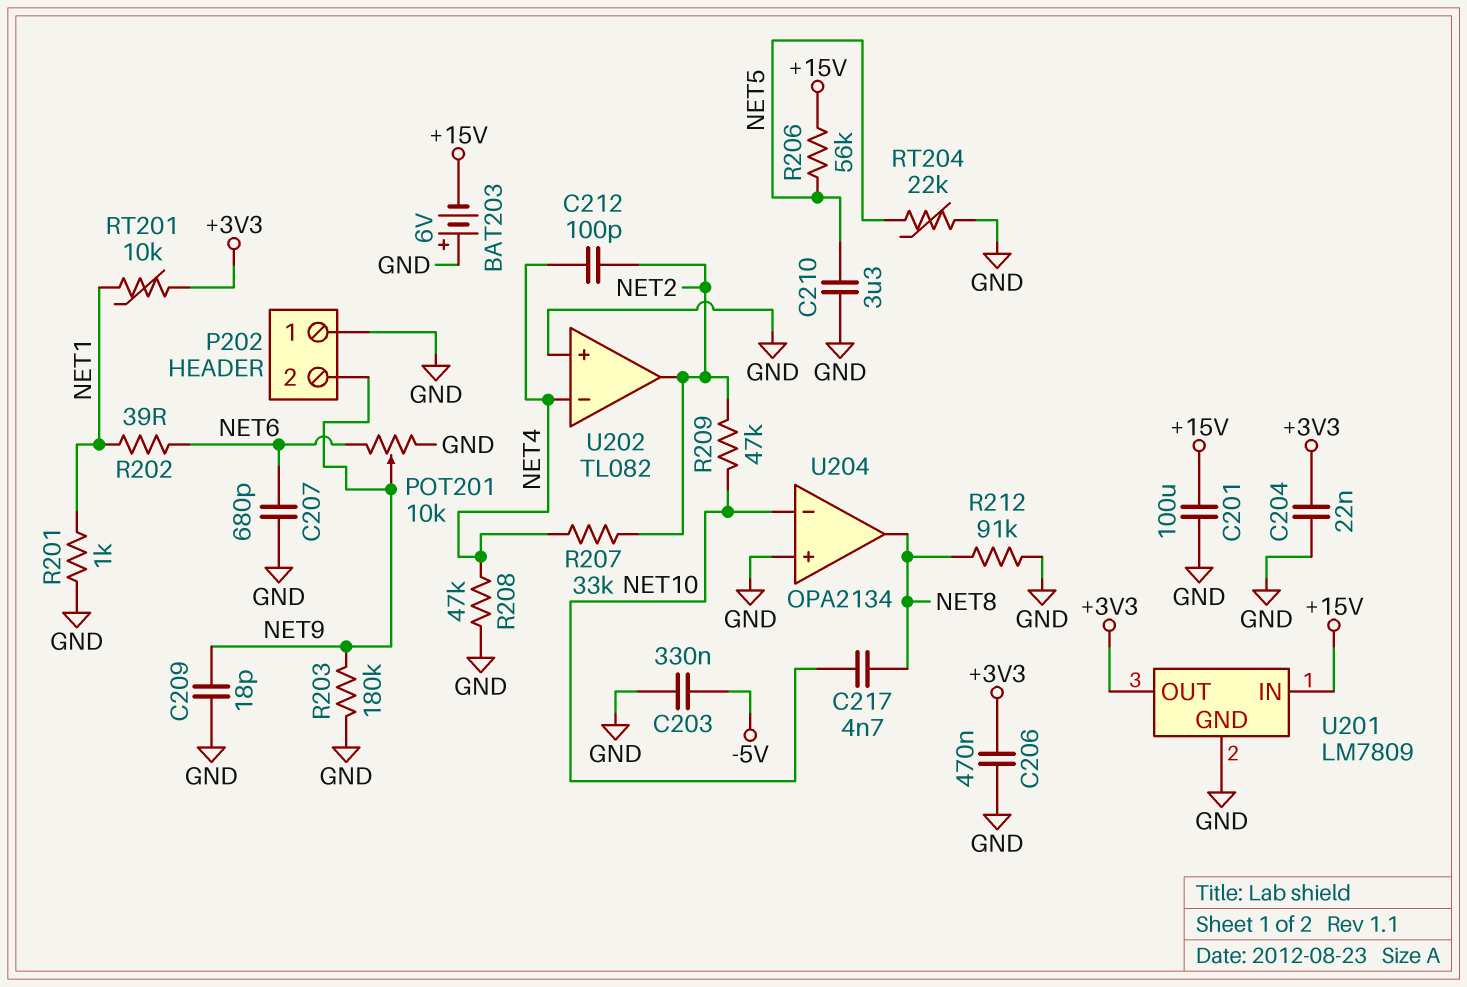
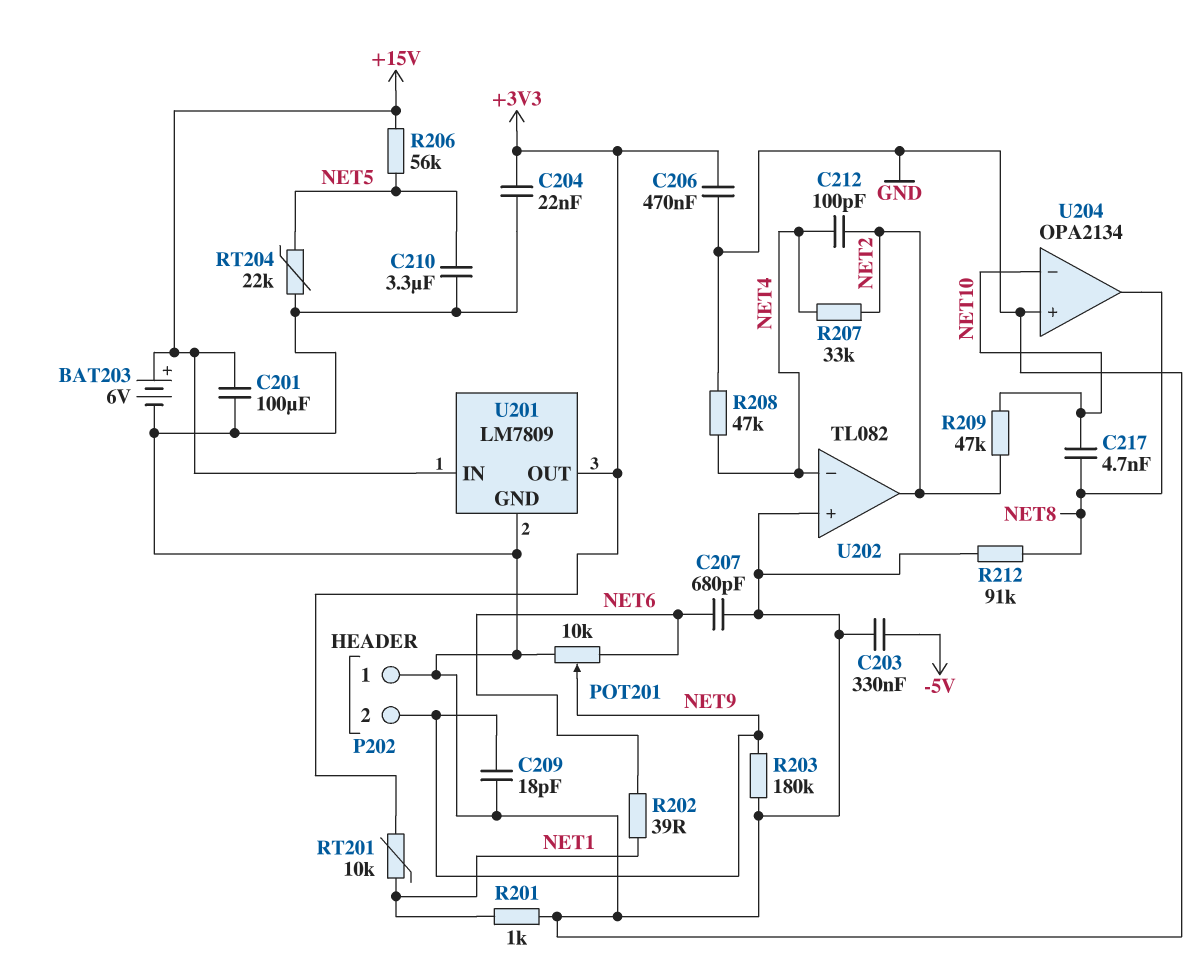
BAT203: 6V (plus GND, minus +15V) -> 6V (plus +15V, minus GND)

